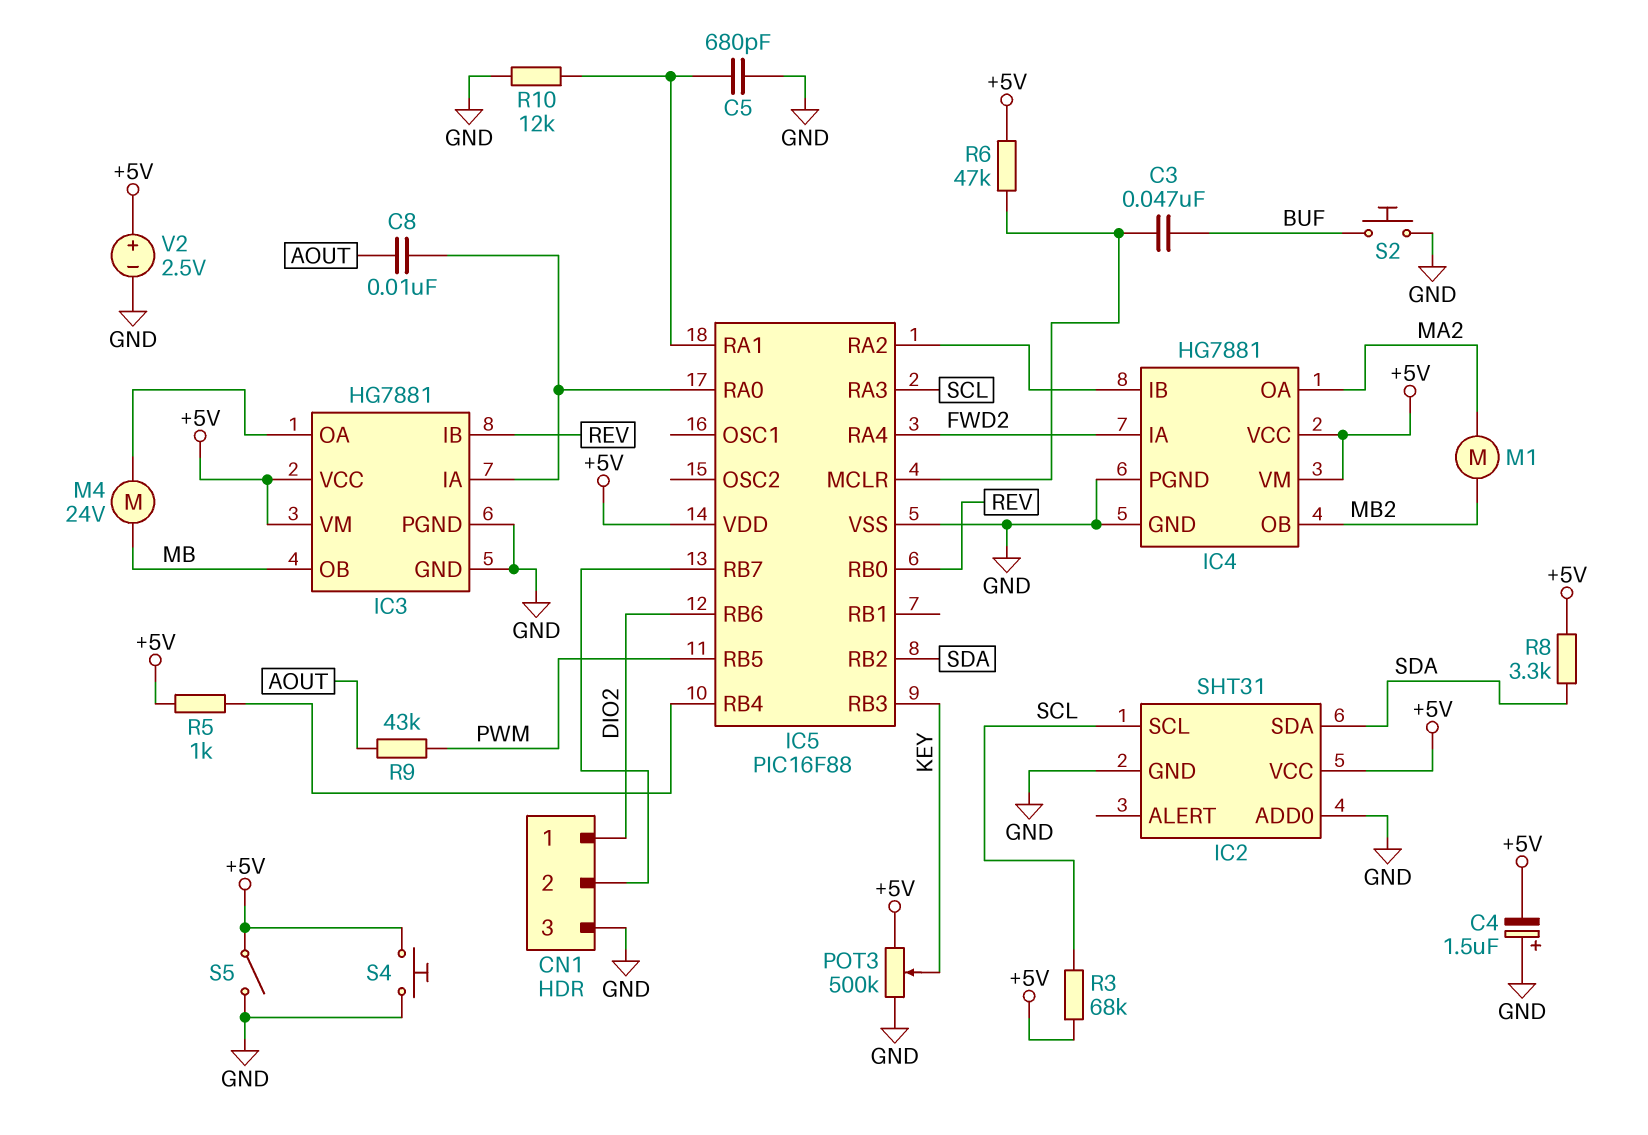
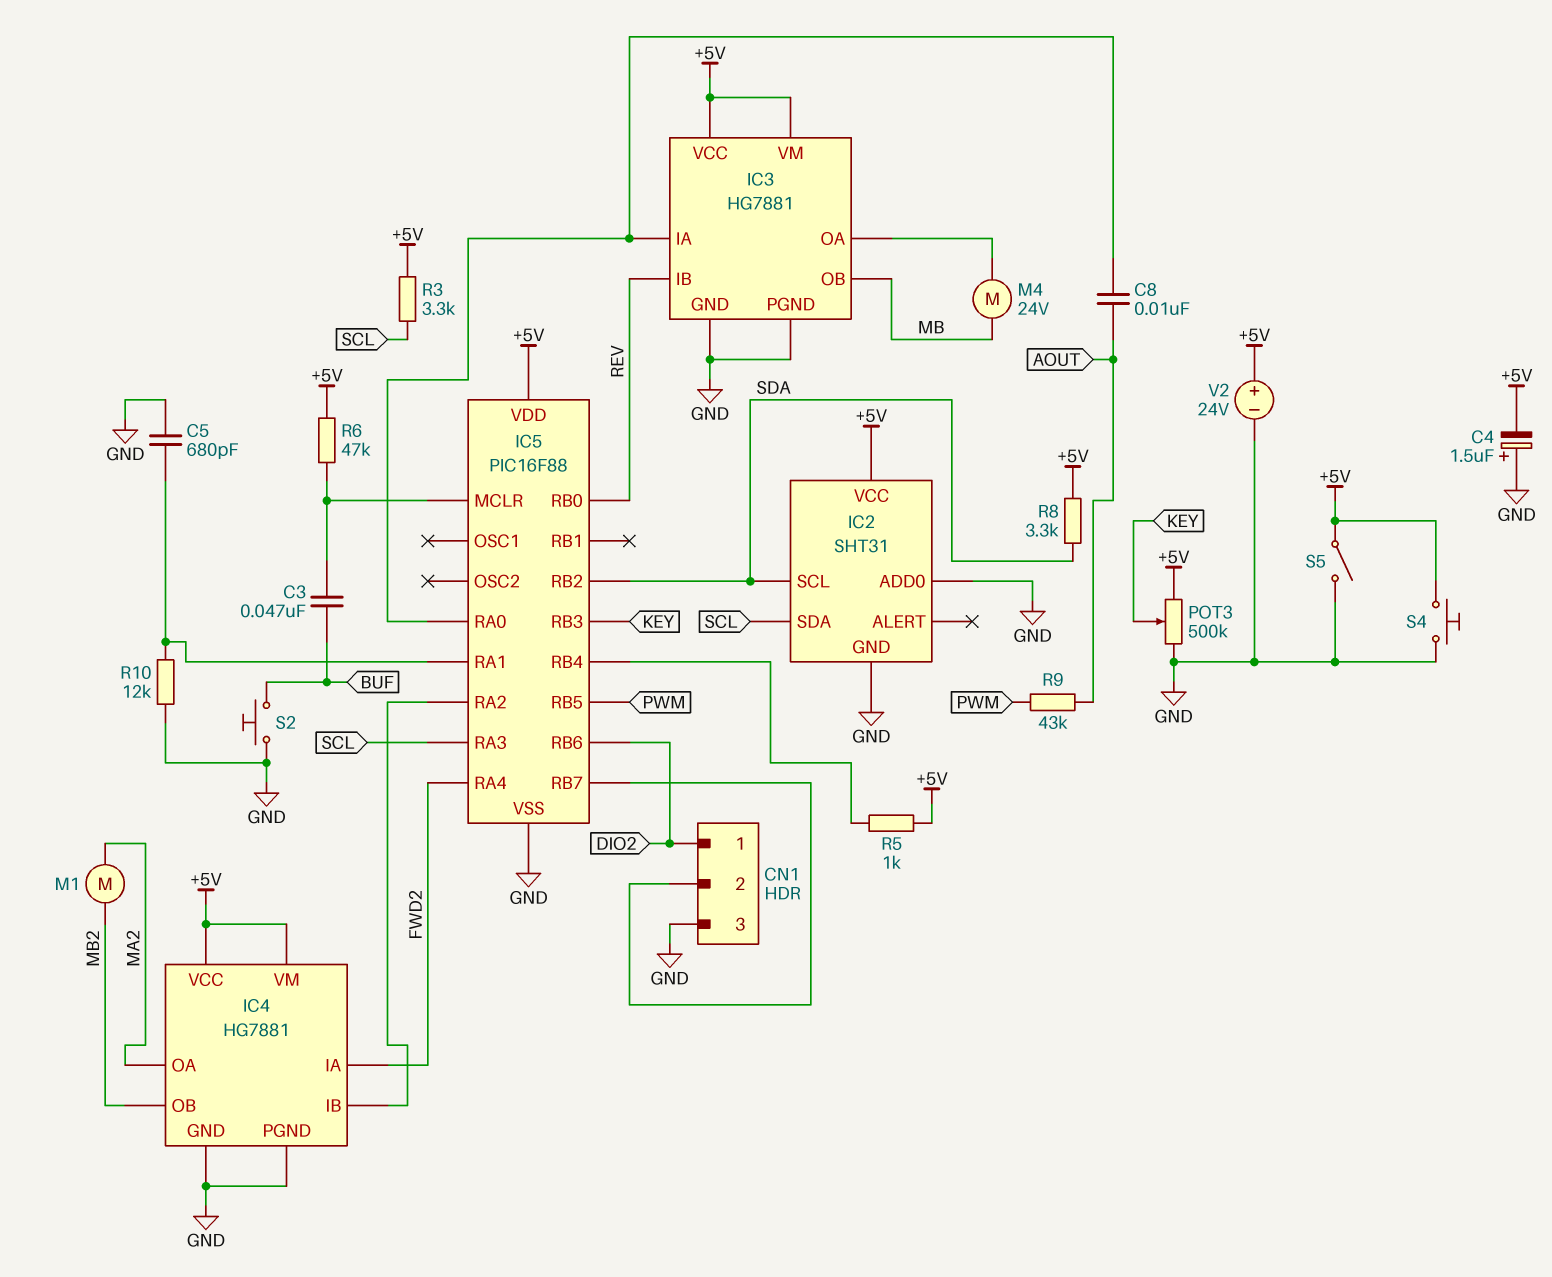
IC2 pin SCL: SCL -> SDA
IC2 pin SDA: SDA -> SCL
R3: 68k (+5V, SCL) -> 3.3k (+5V, SCL)
V2: 2.5V (plus +5V, minus GND) -> 24V (plus +5V, minus GND)

